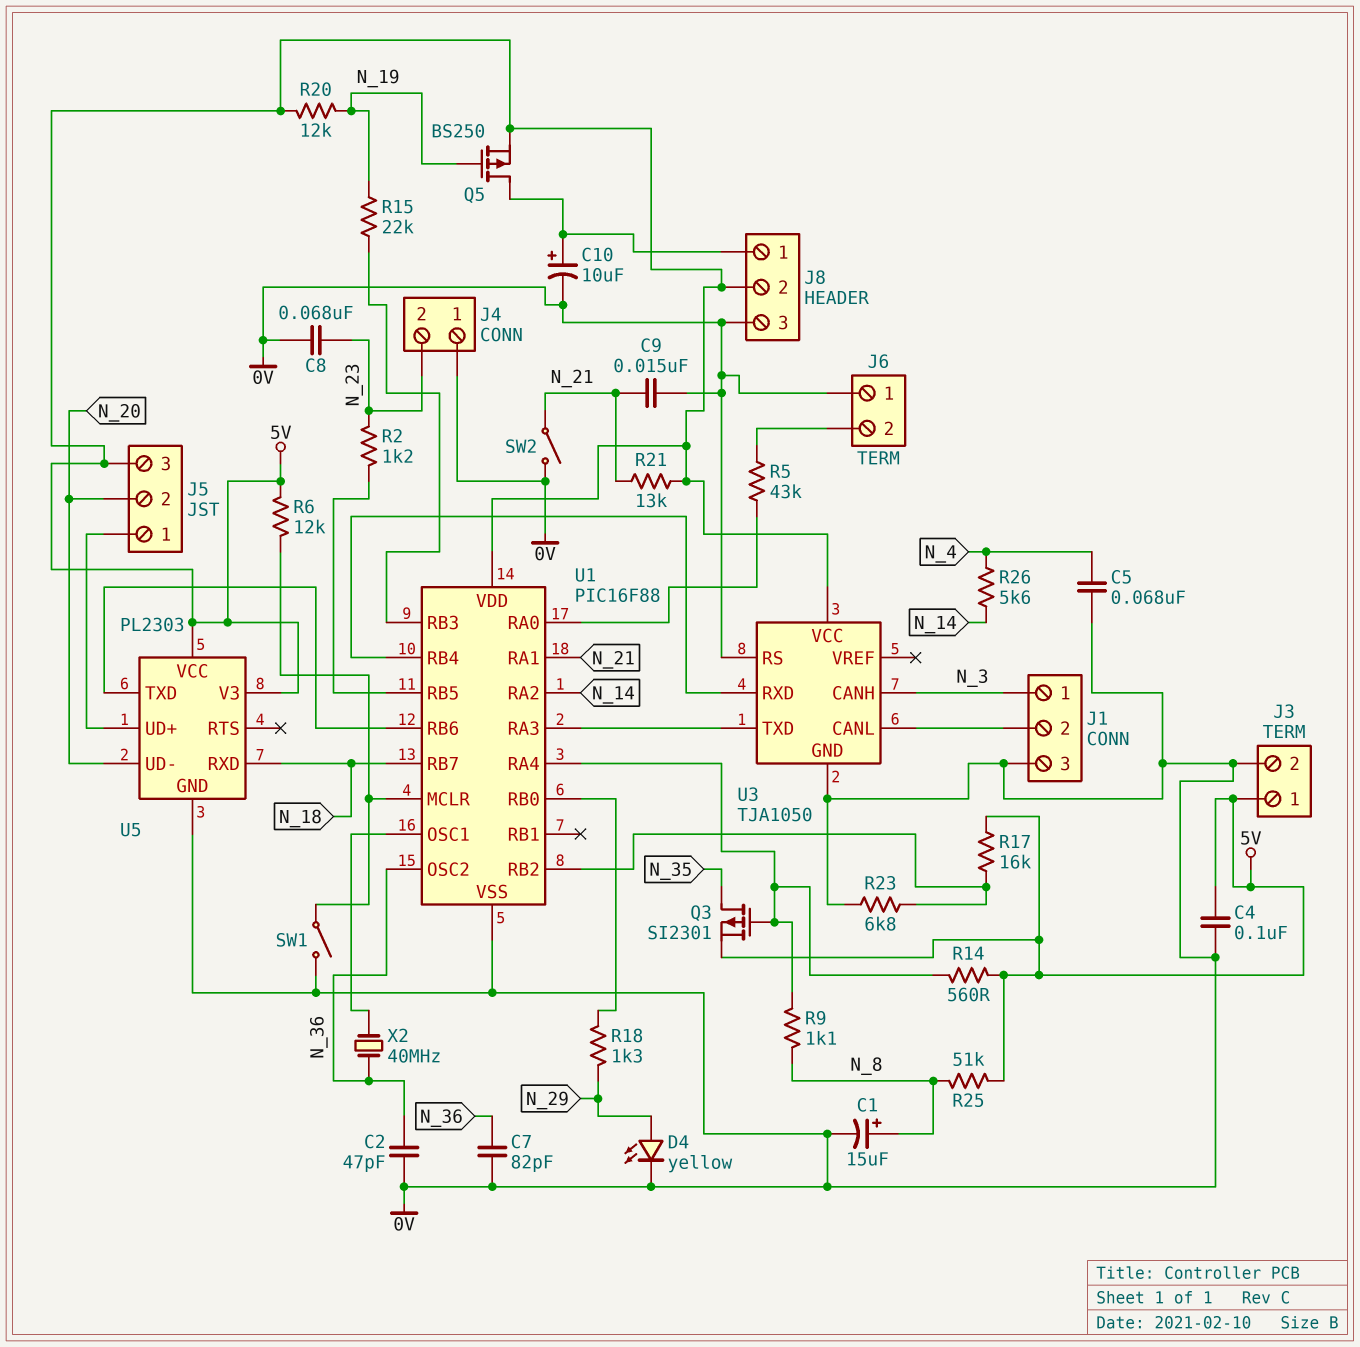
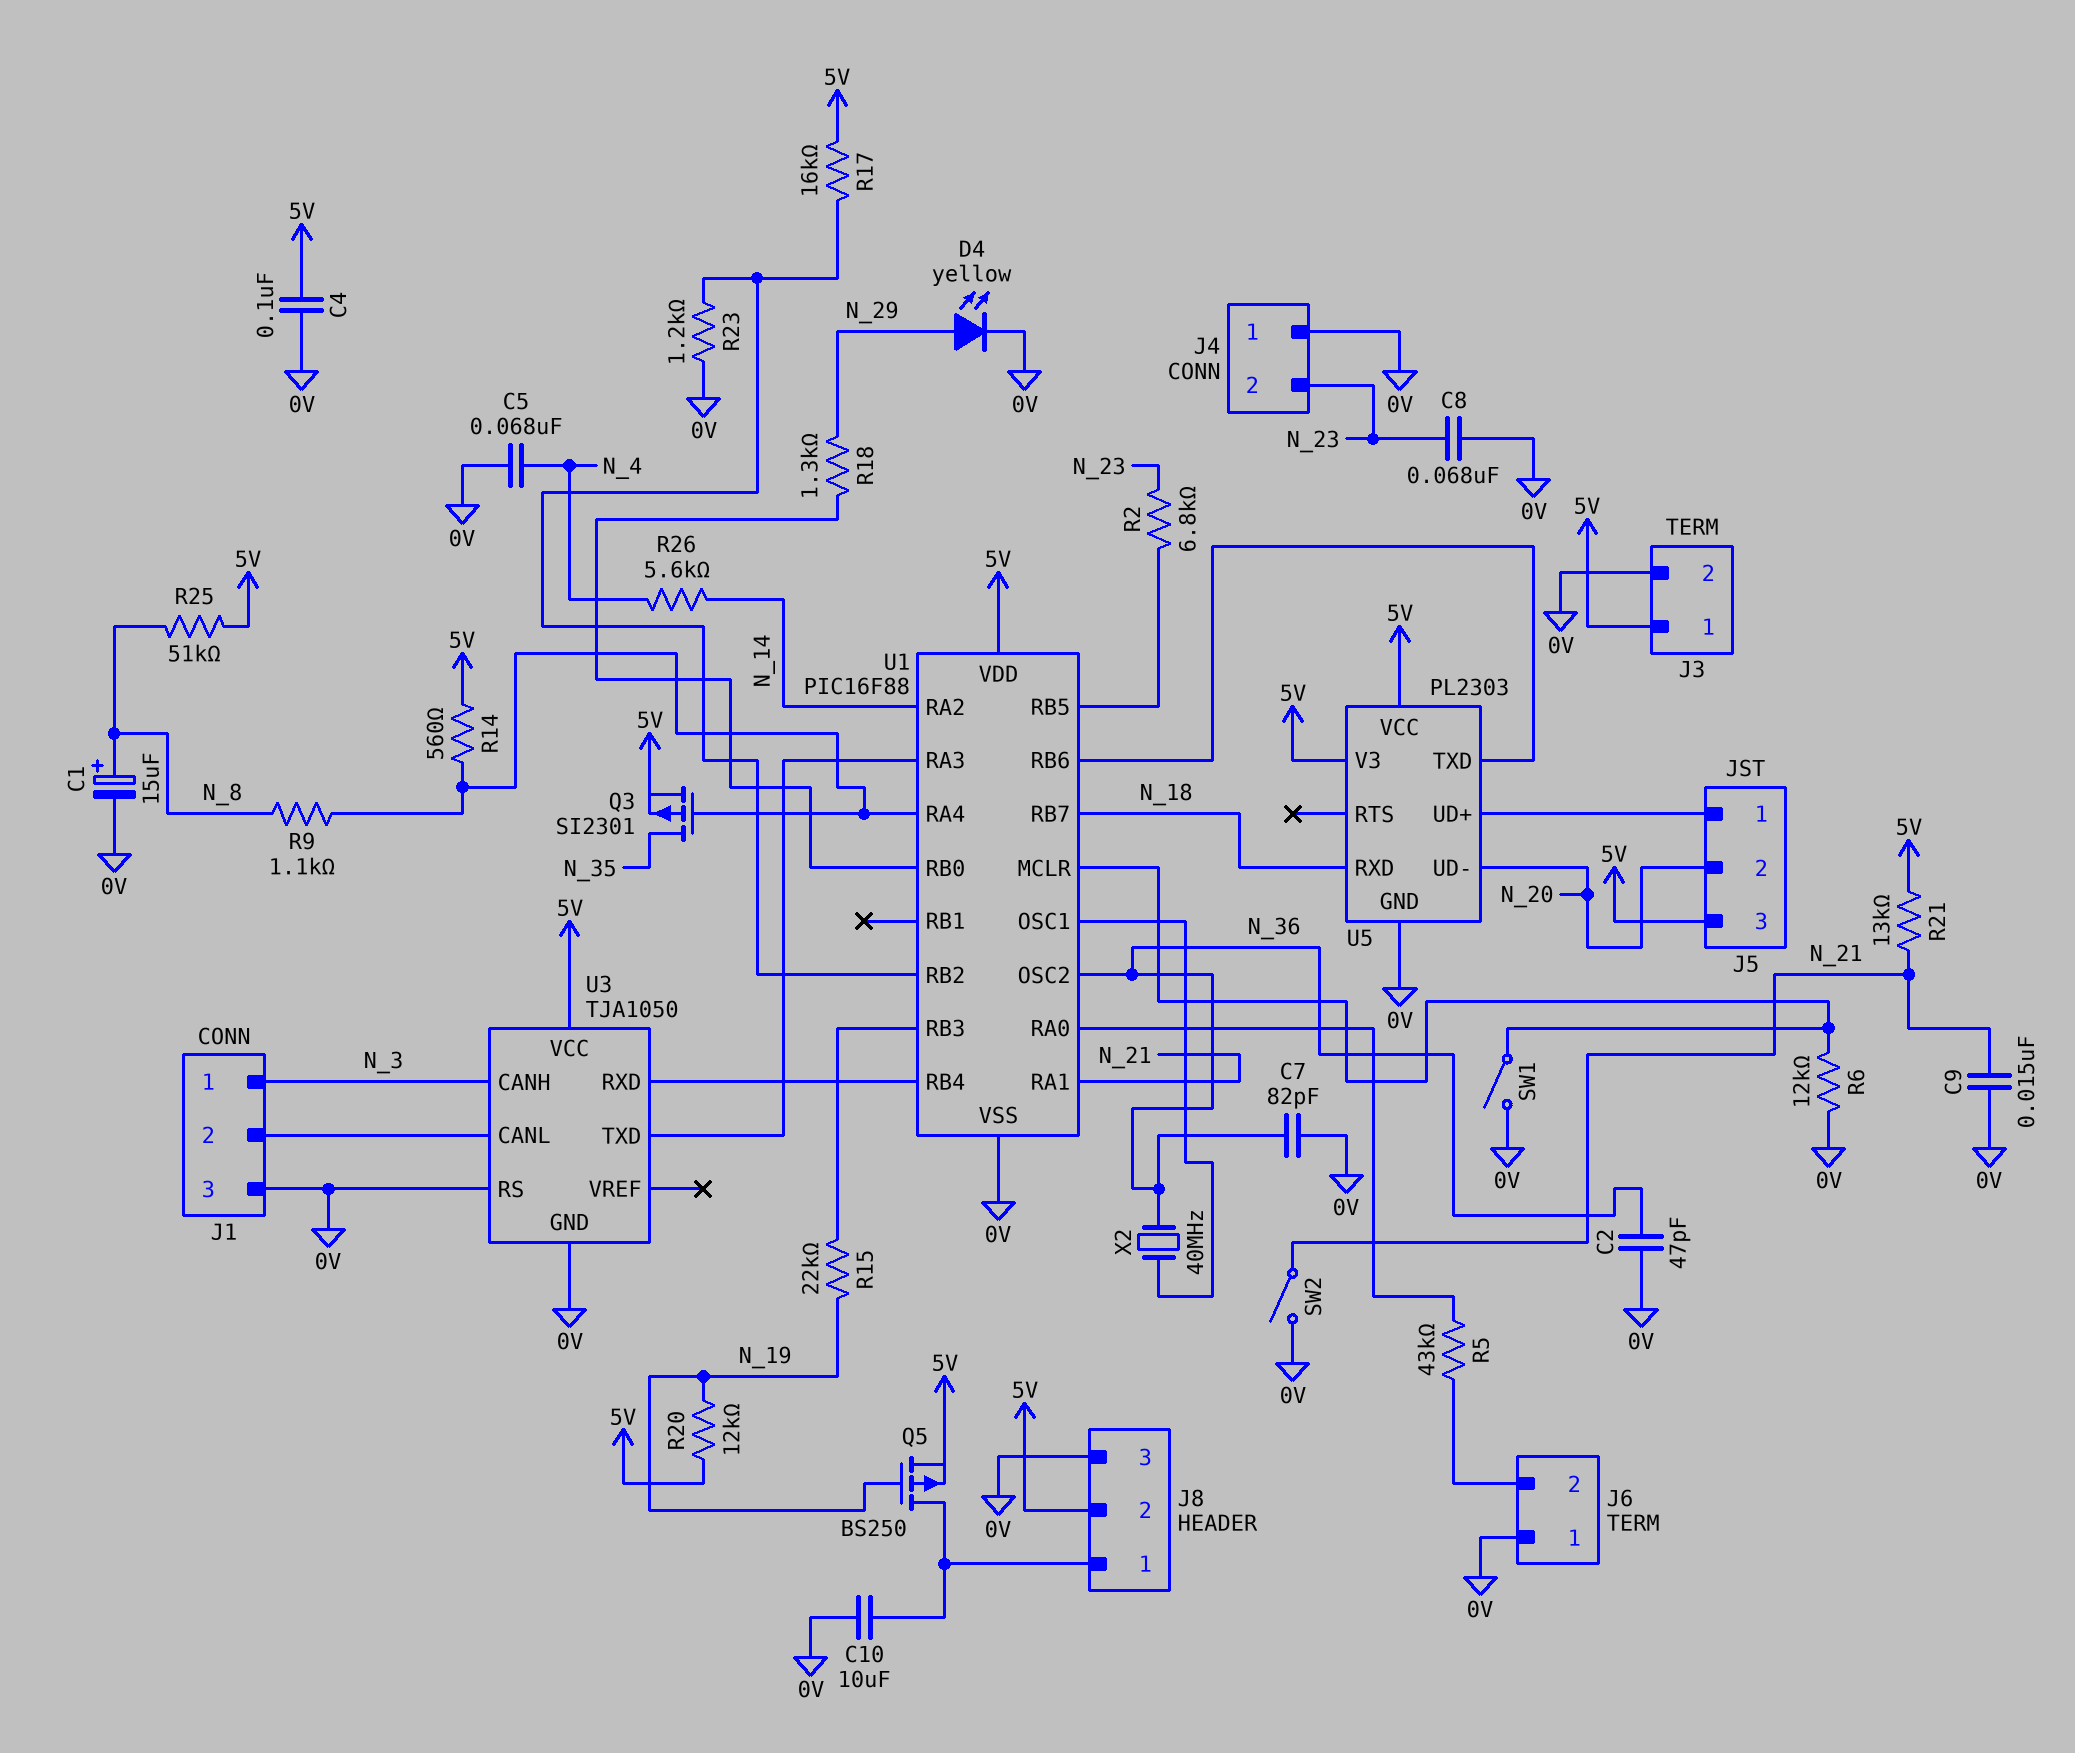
C10: 10uF (plus J8/1, minus 0V) -> 10uF (0V, J8/1)
R2: 1.2k (N_23, U1/RB5) -> 6.8k (N_23, U1/RB5)
R6: 12k (5V, U1/MCLR) -> 12k (0V, U1/MCLR)
R23: 6.8k (0V, U1/RB2) -> 1.2k (0V, U1/RB2)

